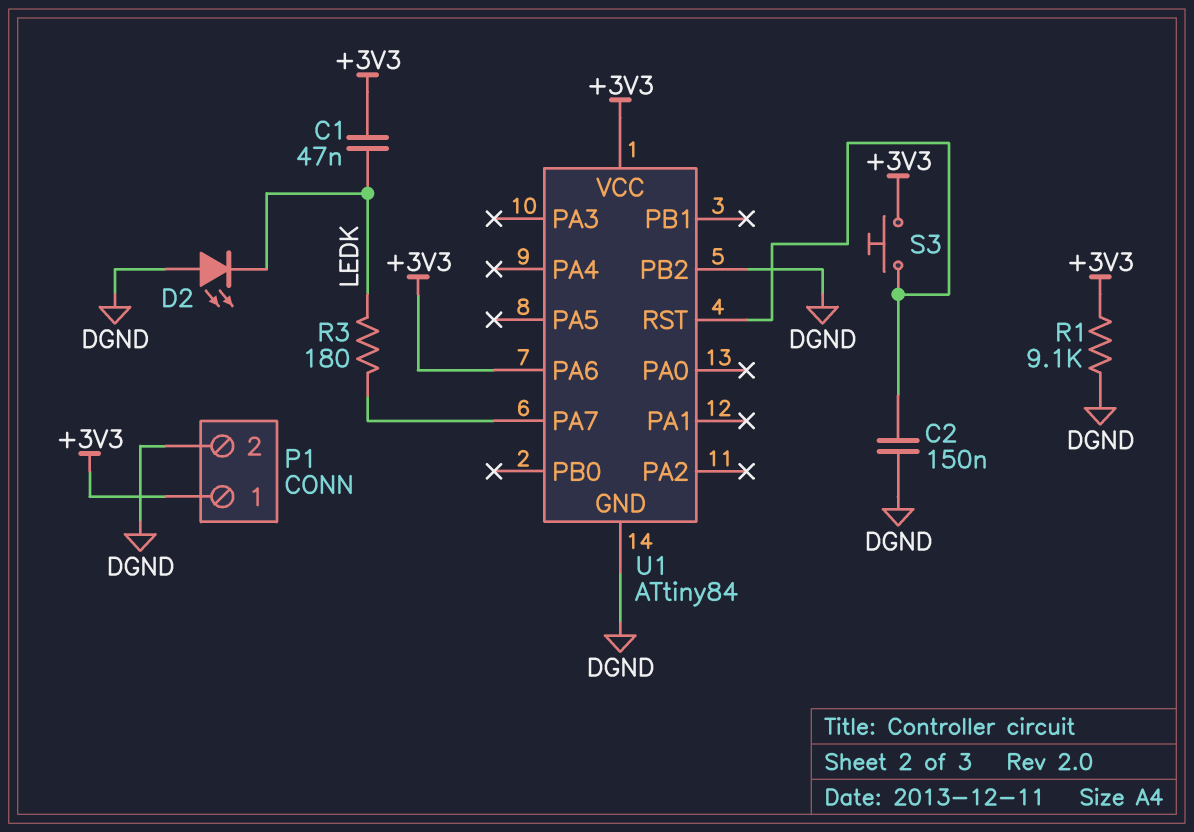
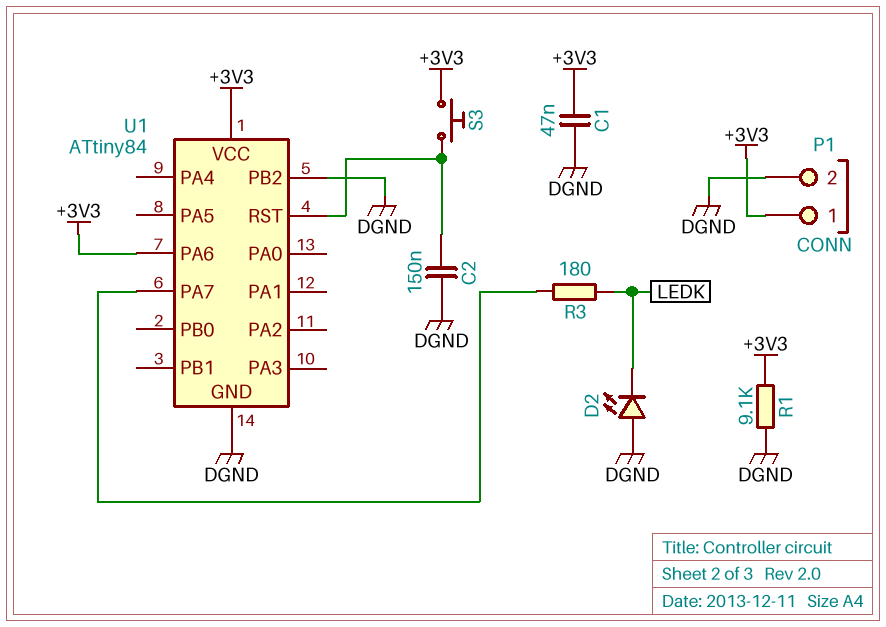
C1: 47nF (+3V3, LEDK) -> 47nF (+3V3, DGND)

